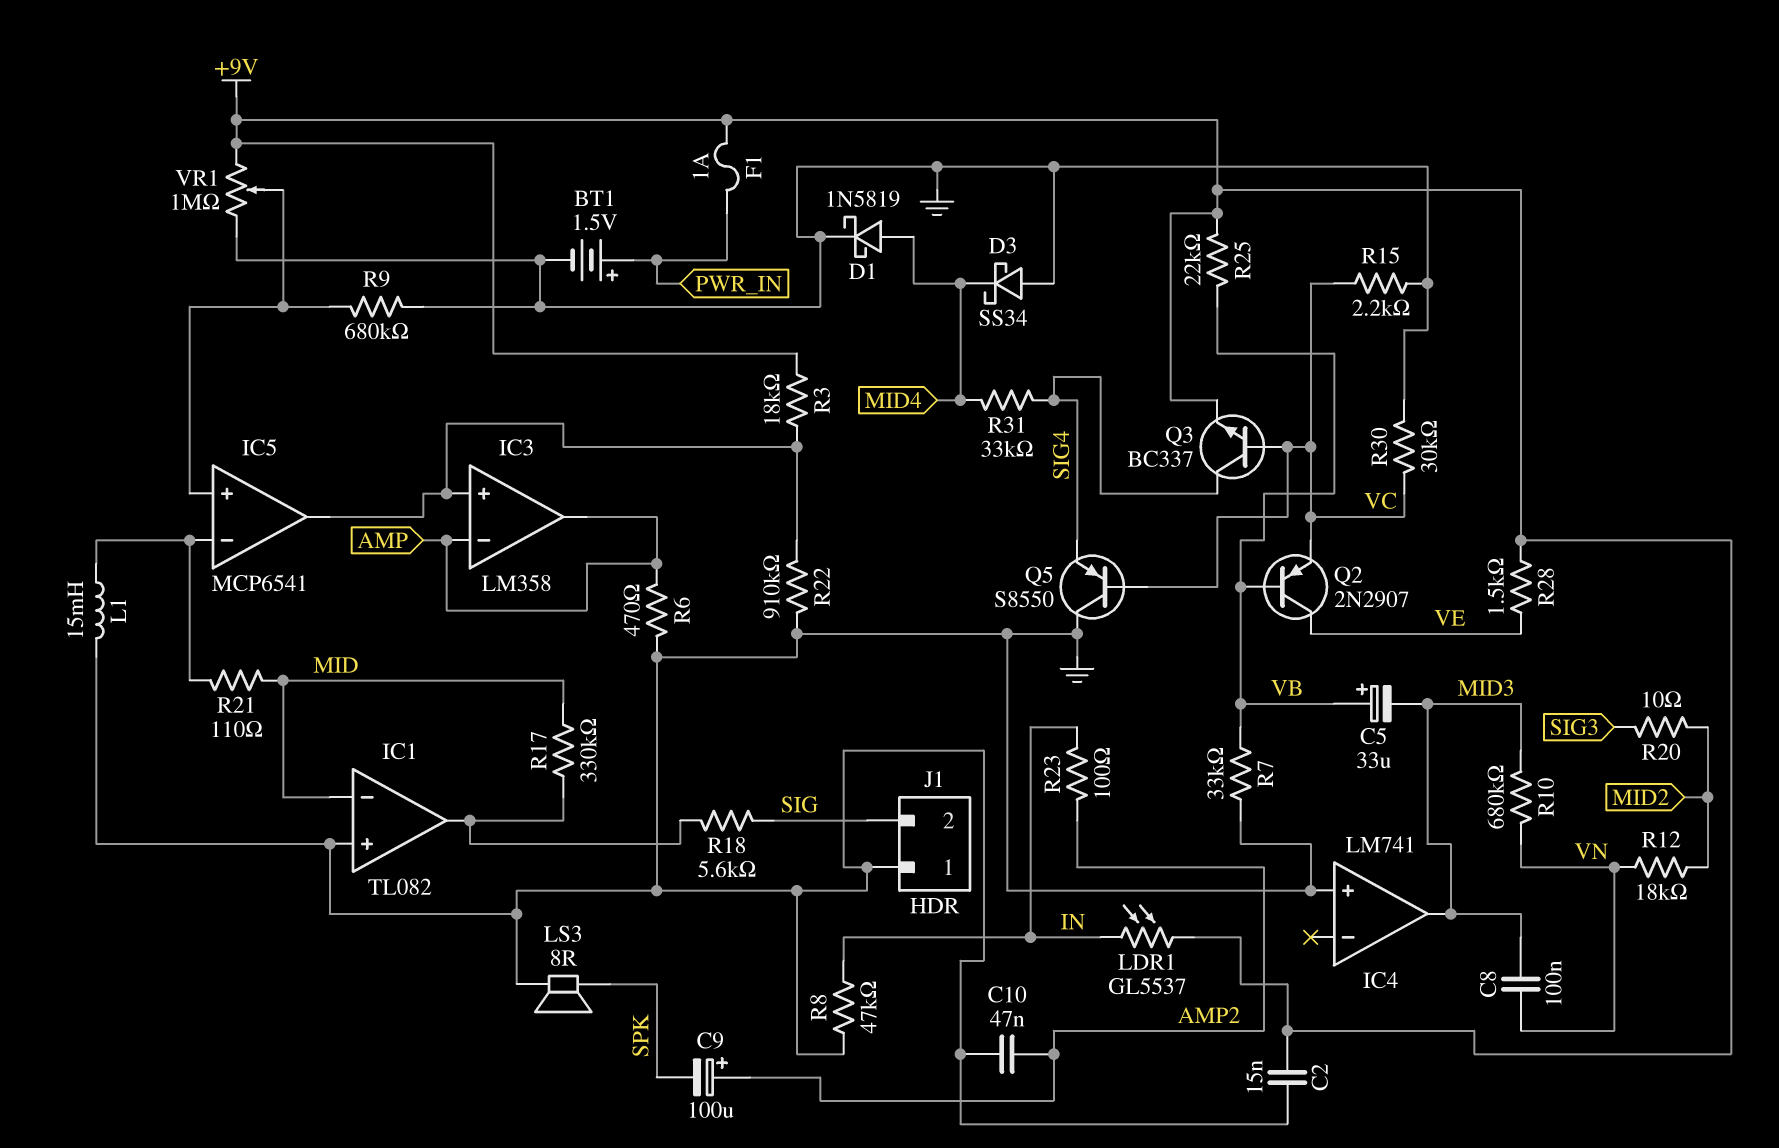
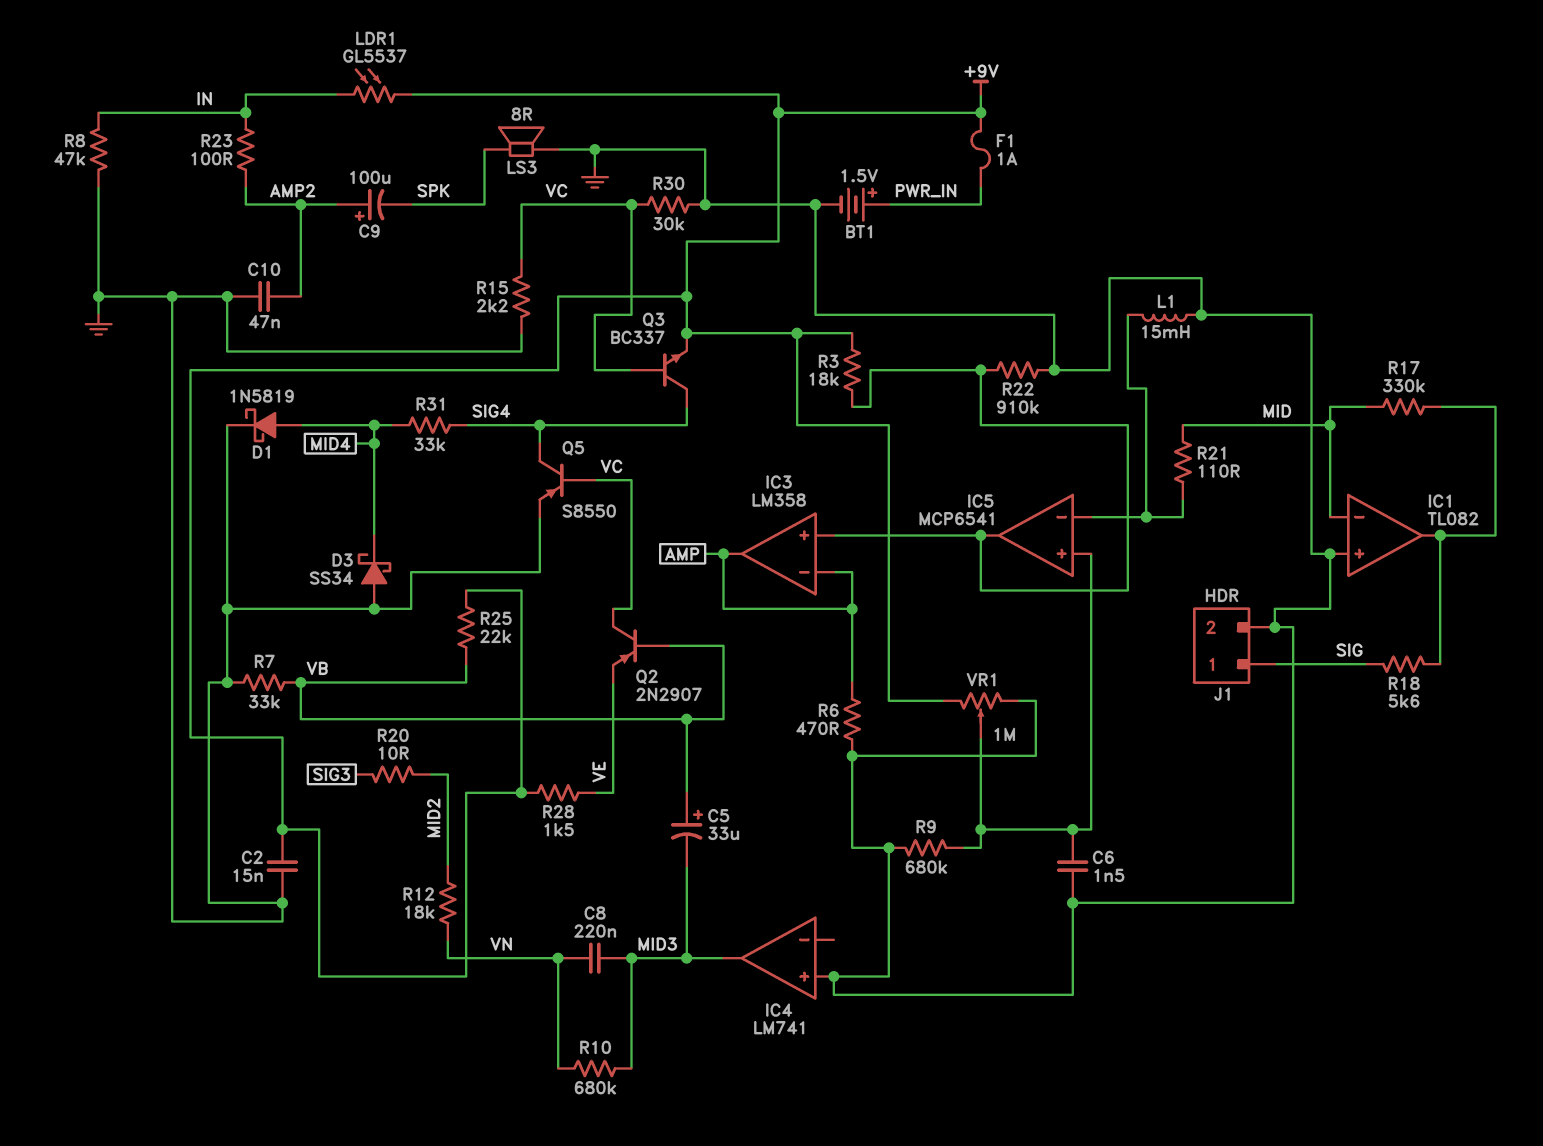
C6: none -> 1.5nF (GND, IC5/in+)
C8: 100nF (MID3, VN) -> 220nF (MID3, VN)
J1 pin 1: GND -> SIG
J1 pin 2: SIG -> GND
Q2: PNP 2N2907 (B VB, C VE, E VC) -> PNP 2N2907 (B VB, C VC, E VE)
Q5: PNP S8550 (B VC, C GND, E SIG4) -> PNP S8550 (B VC, C SIG4, E GND)

